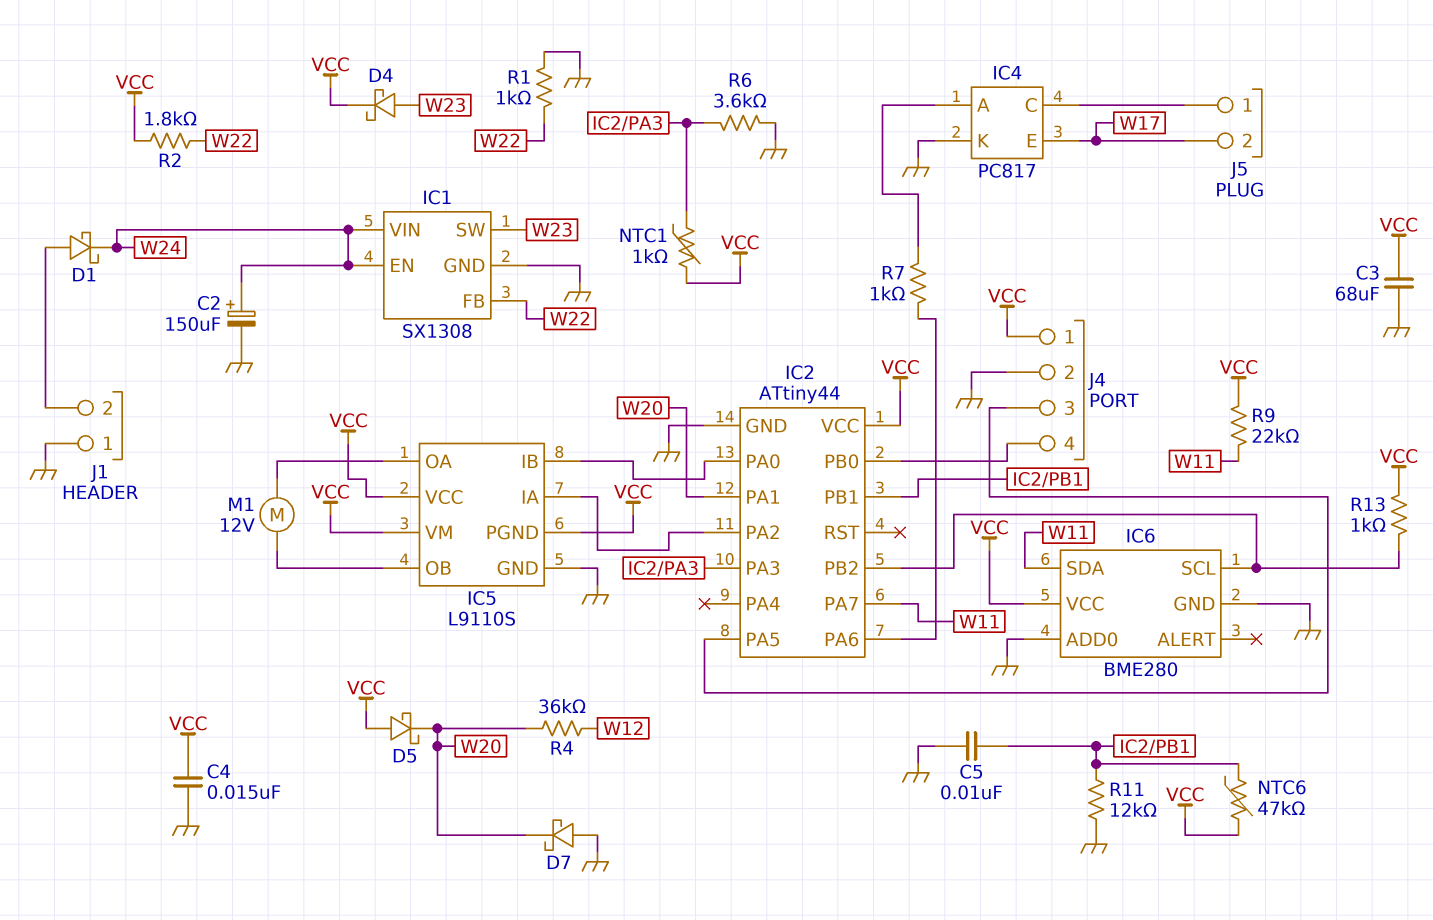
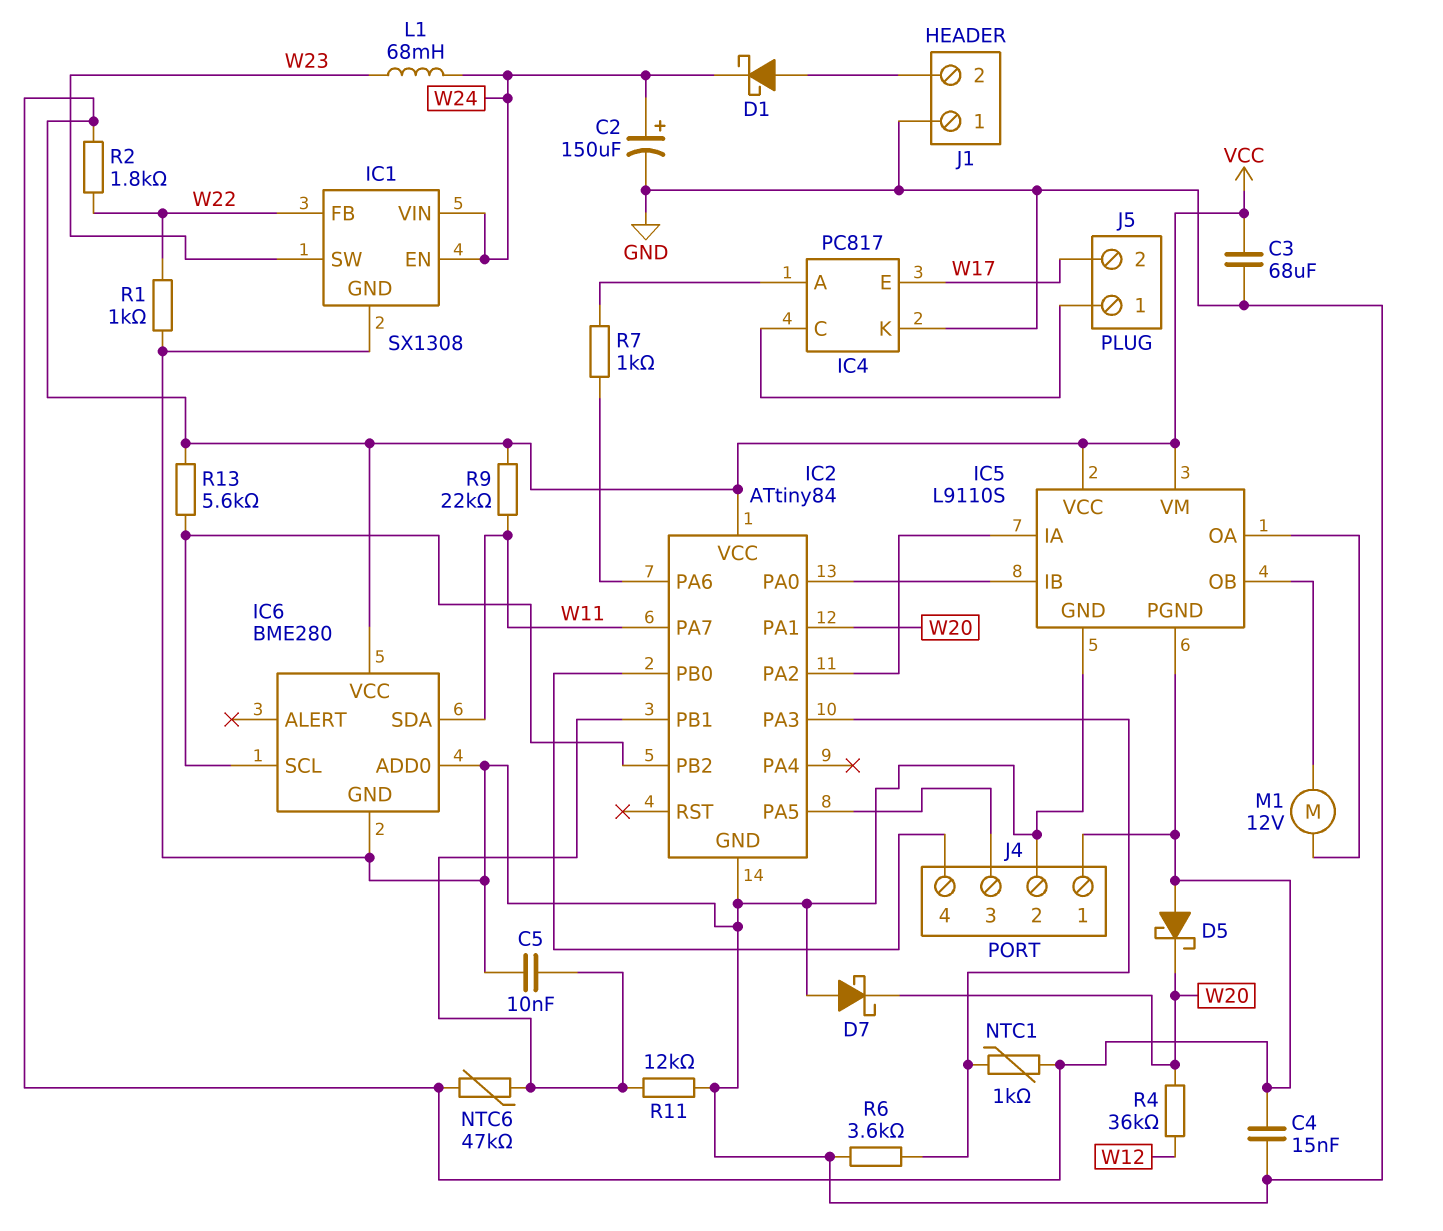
D4: schottky (A W23, K VCC) -> none
IC2: ATtiny44 -> ATtiny84
L1: none -> 68mH (W23, W24)
R13: 1k (IC2/PB2, VCC) -> 5.6k (IC2/PB2, VCC)

